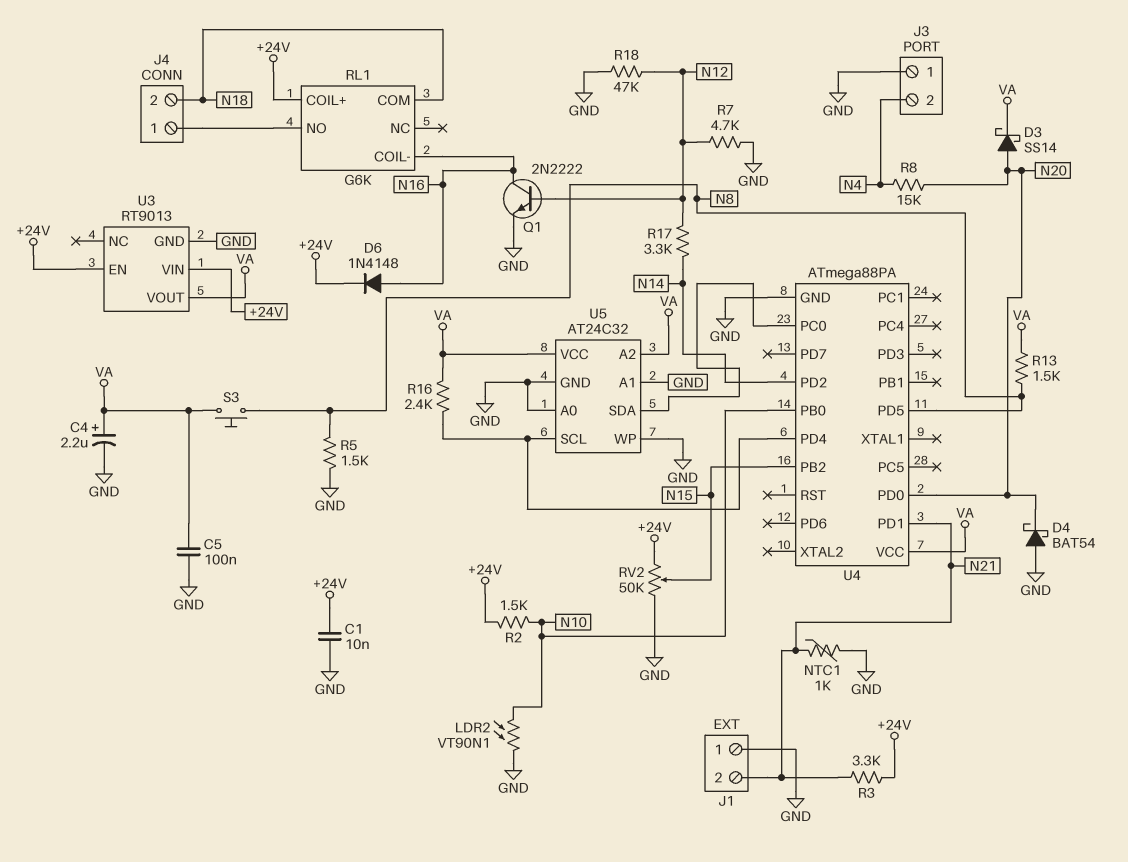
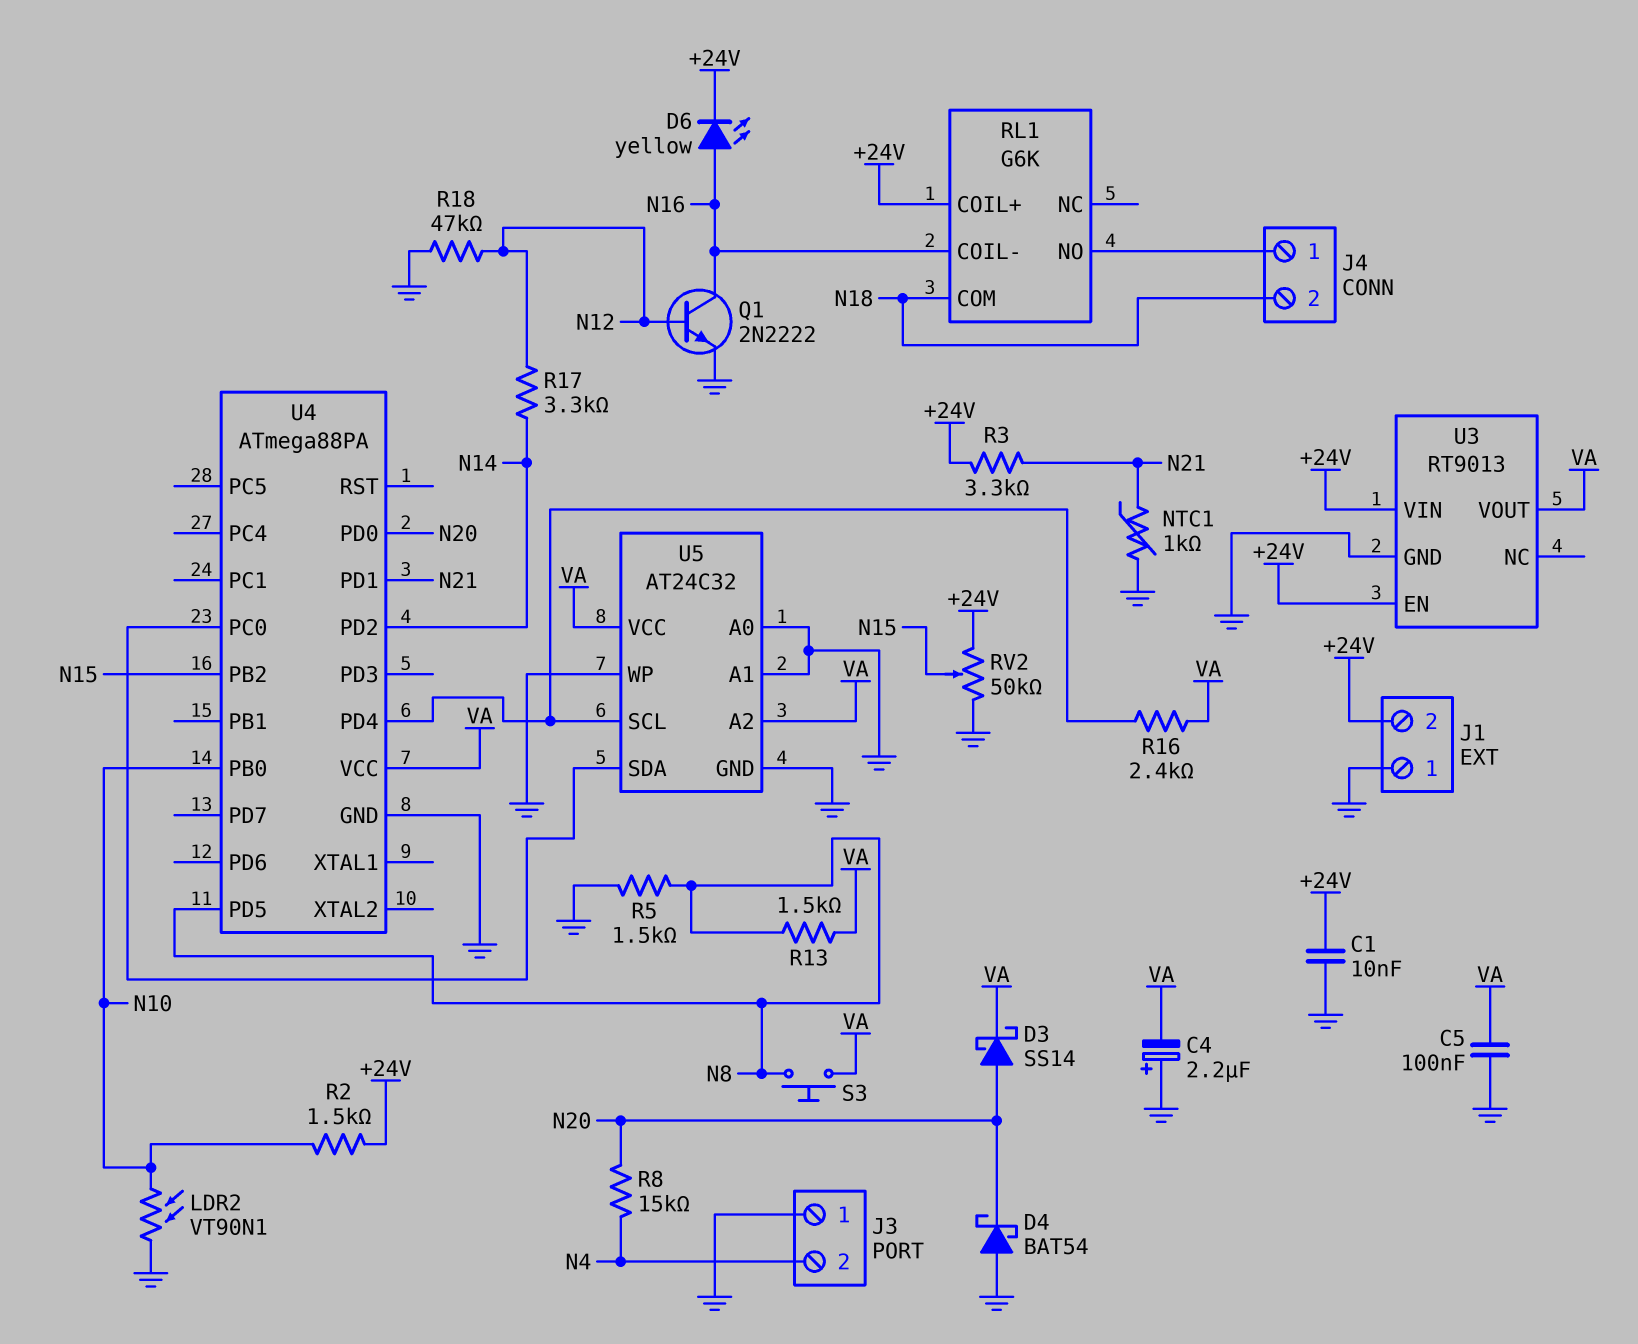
C4: 2.2uF (plus VA, minus GND) -> 2.2uF (plus GND, minus VA)
D6: diode 1N4148 (A N16, K +24V) -> LED yellow (A N16, K +24V)
J1 pin 2: N21 -> +24V
R7: 4.7k (GND, N12) -> none

